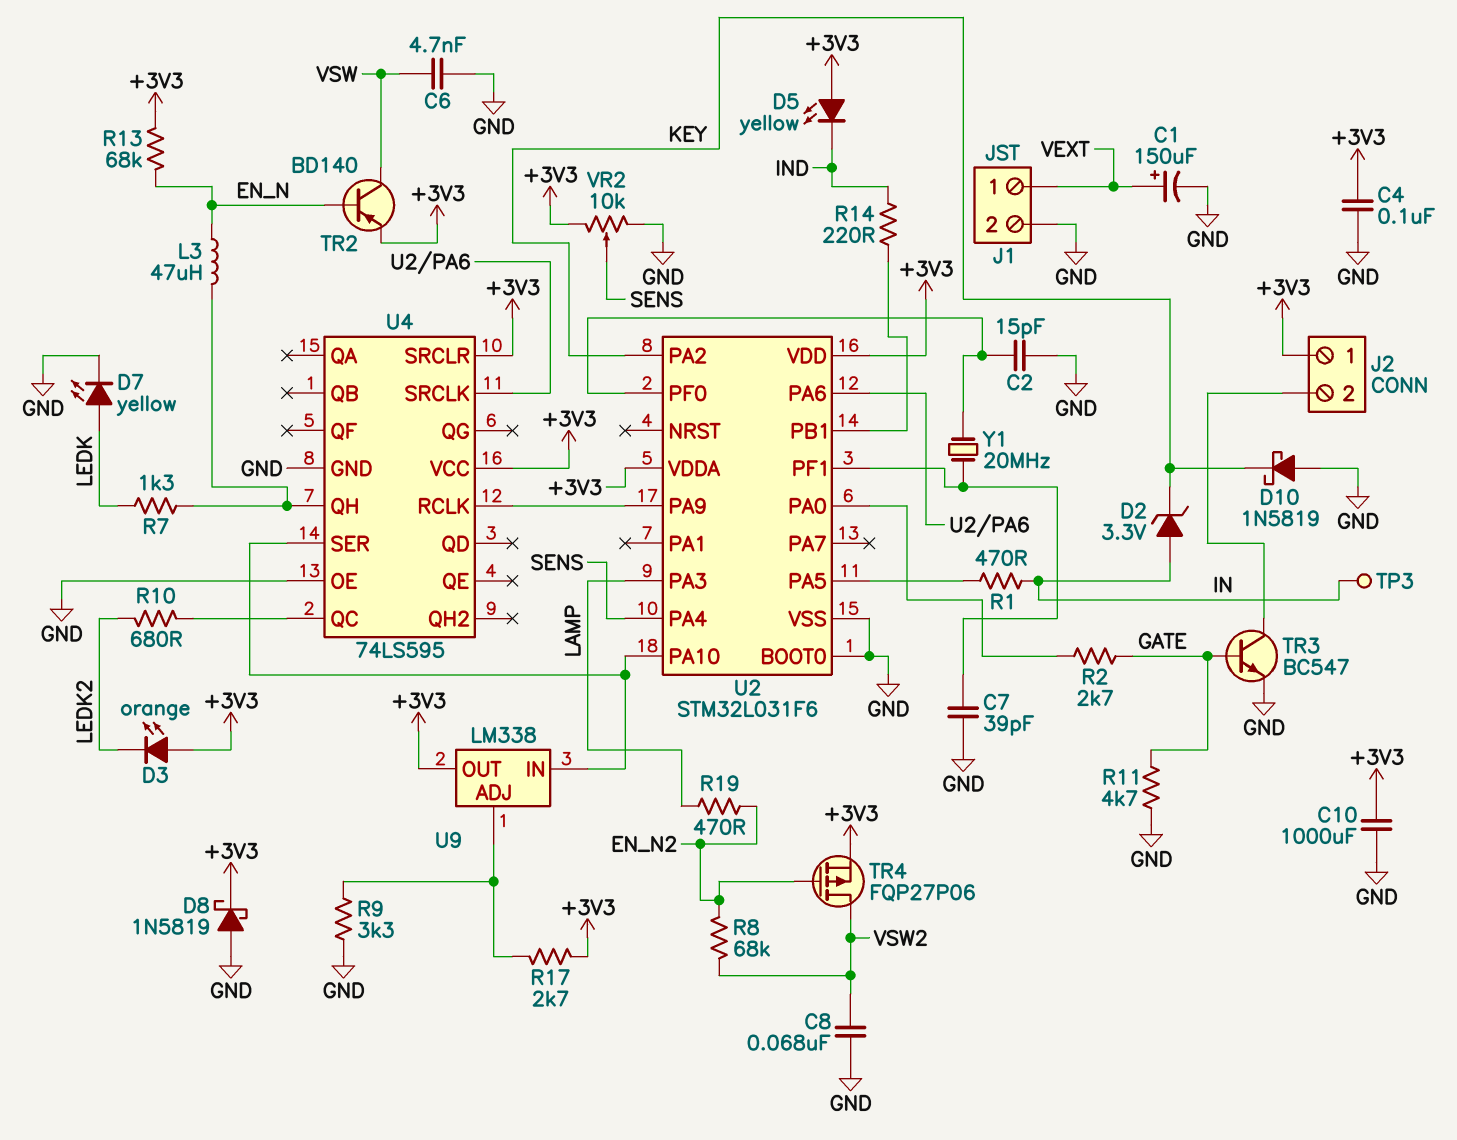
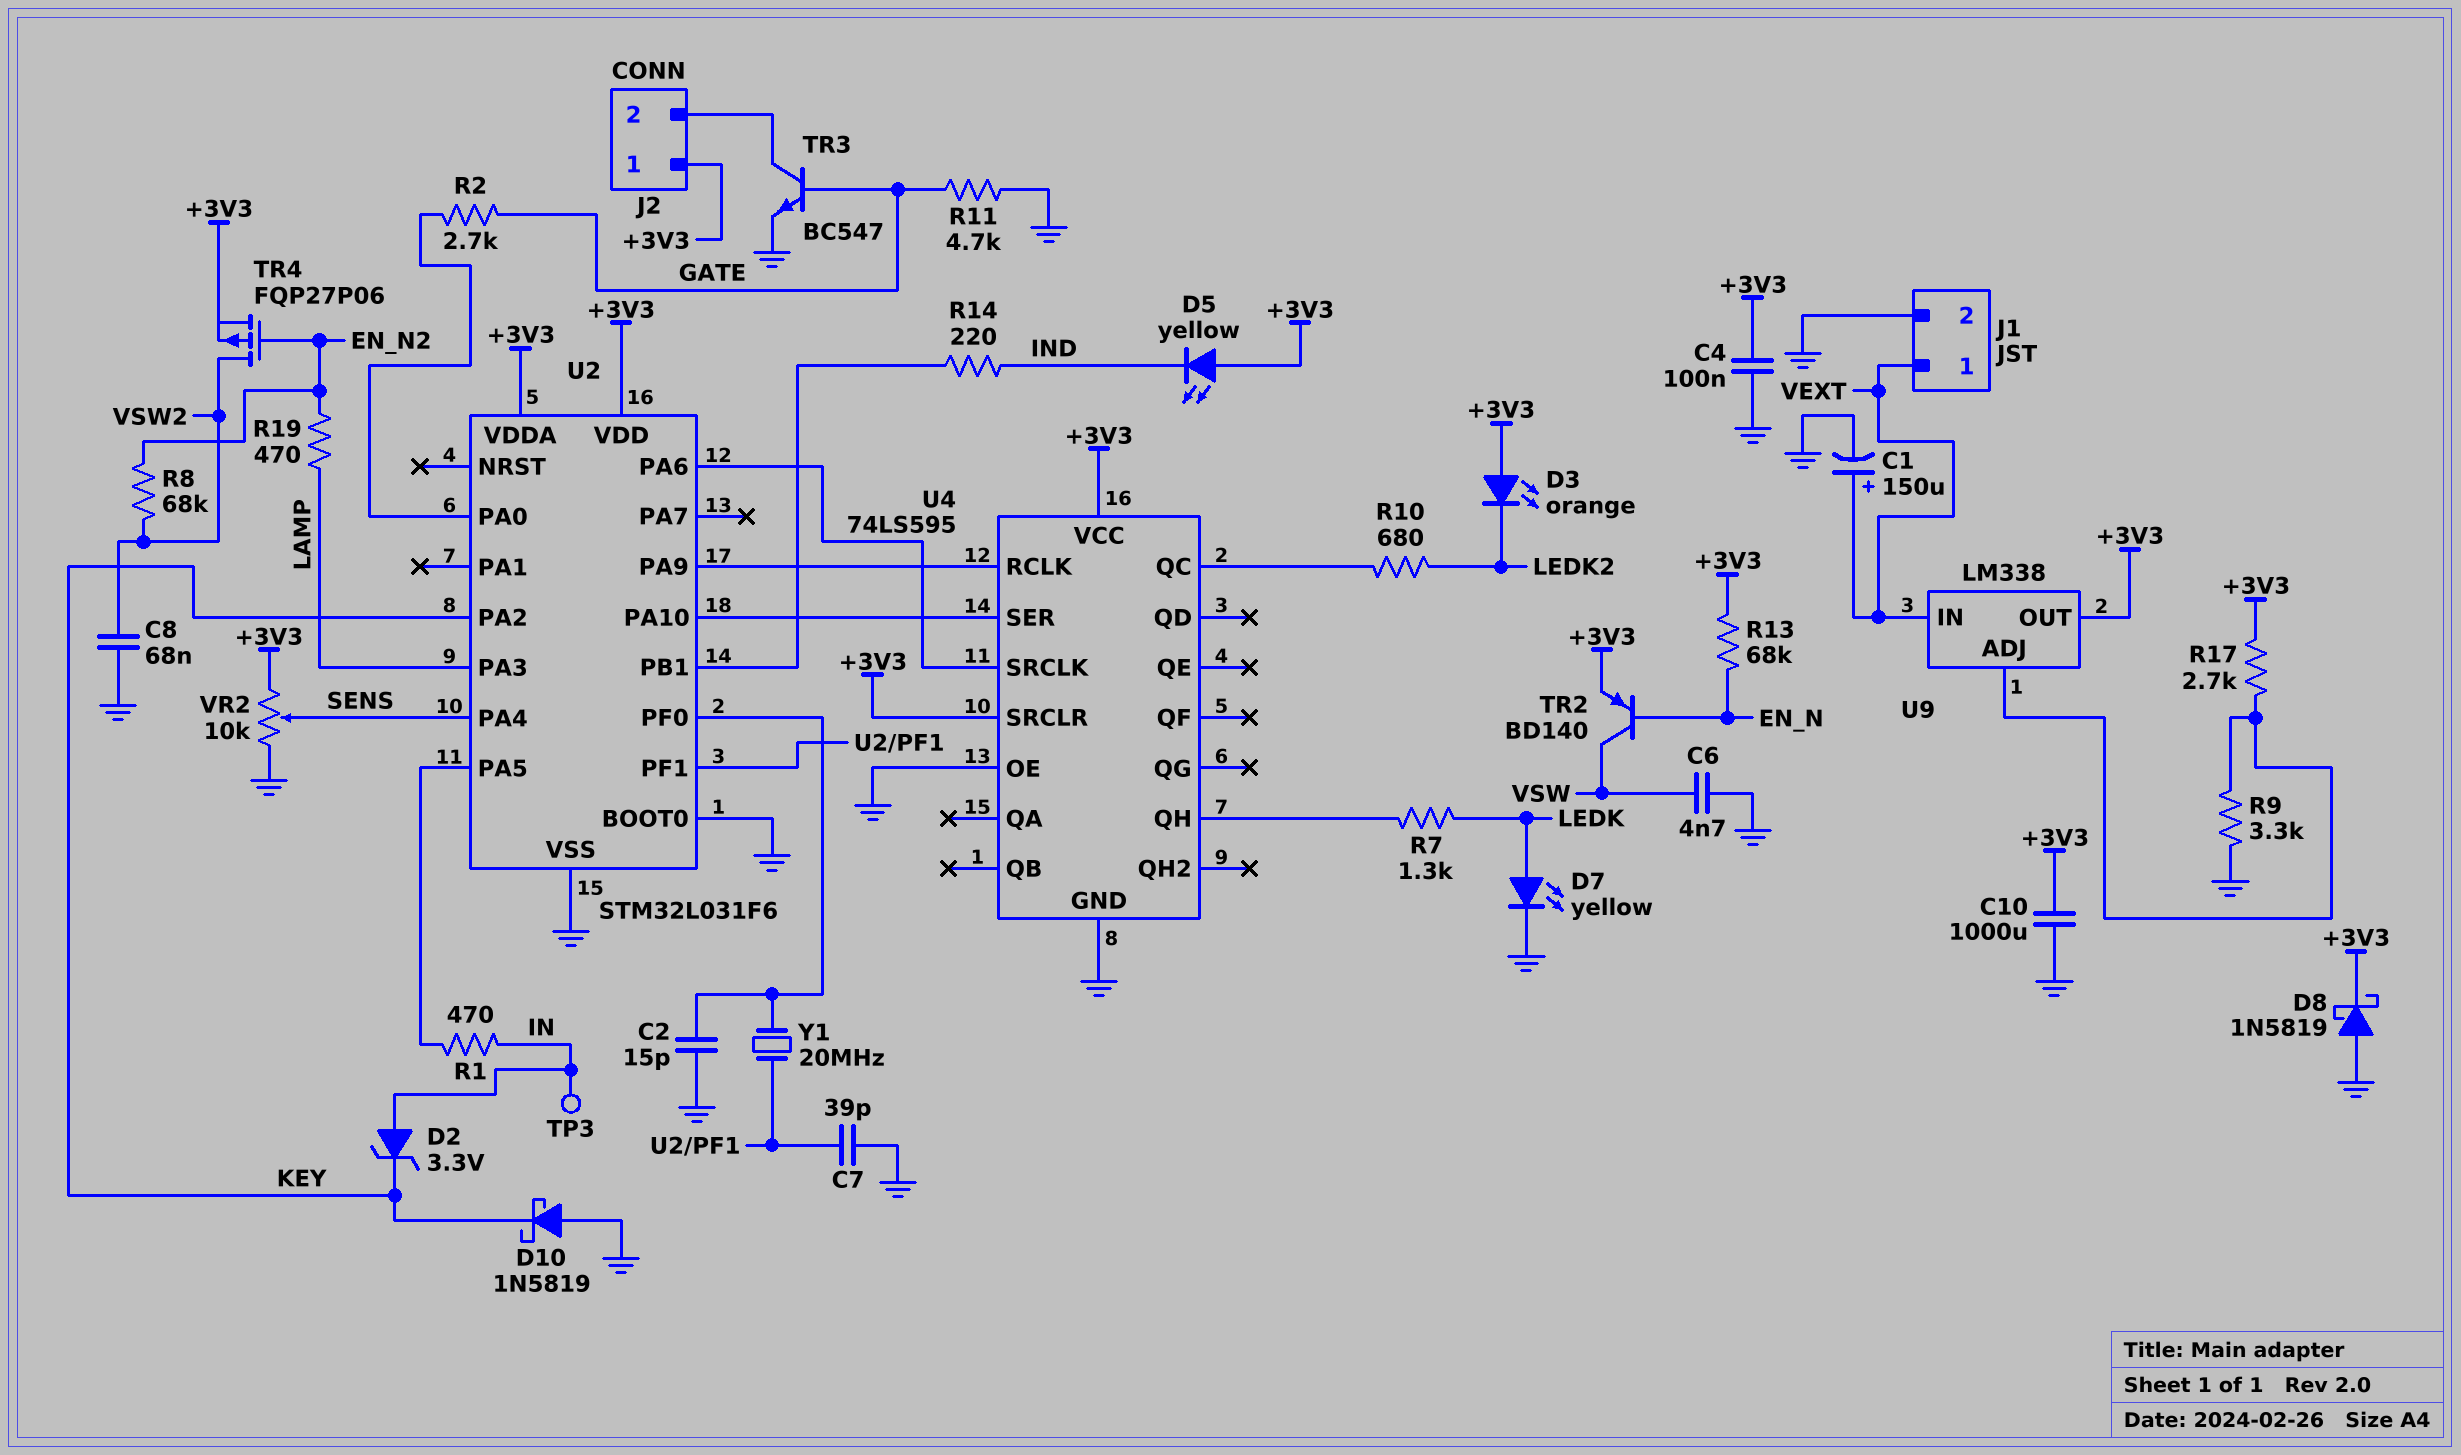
L3: 47uH (EN_N, U4/QH) -> none
U9 pin IN: U2/PA10 -> VEXT

